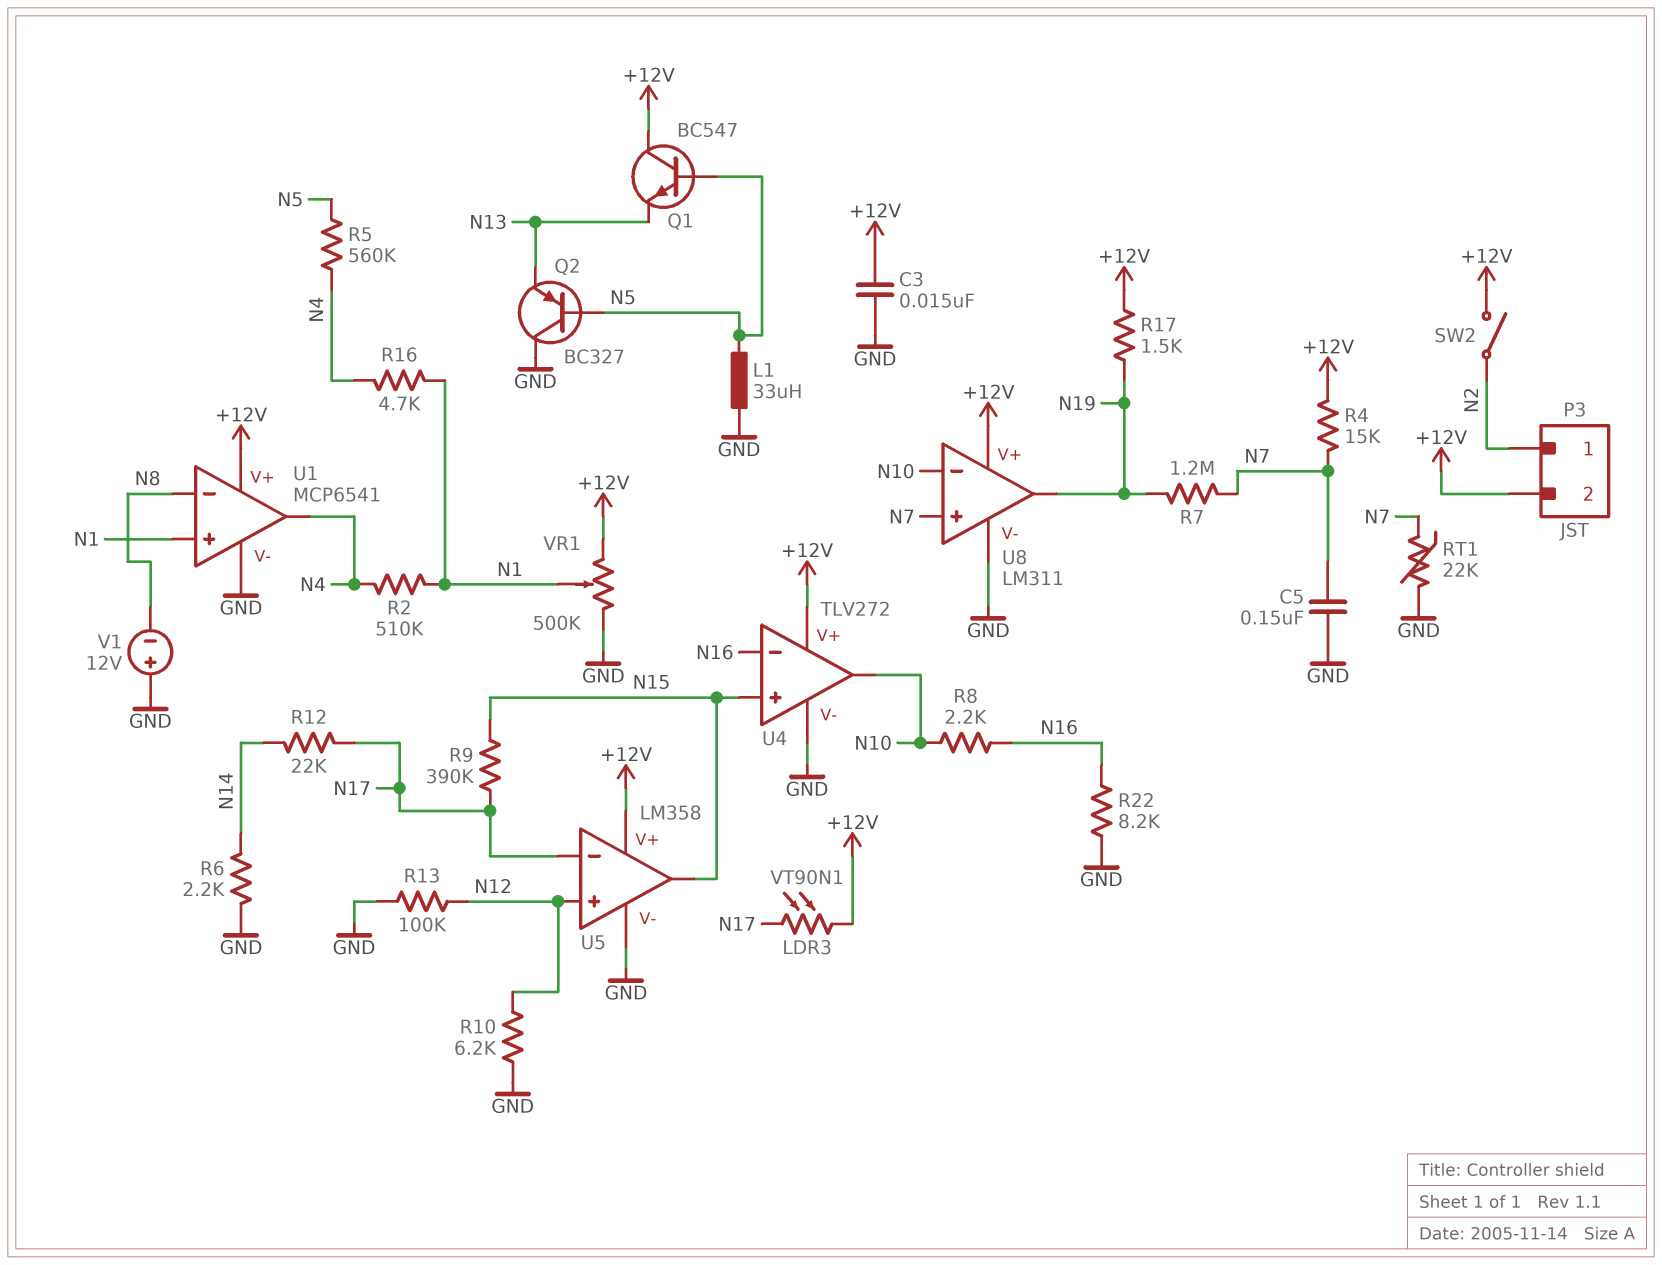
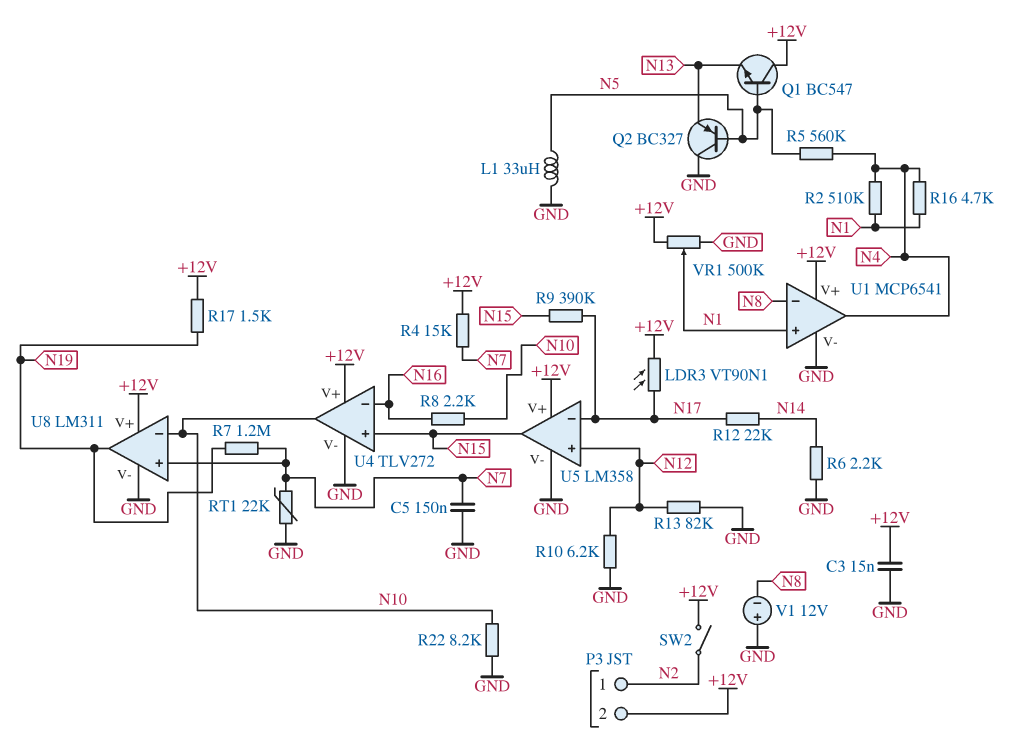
R13: 100k (GND, N12) -> 82k (GND, N12)
R22: 8.2k (GND, N16) -> 8.2k (GND, N10)

